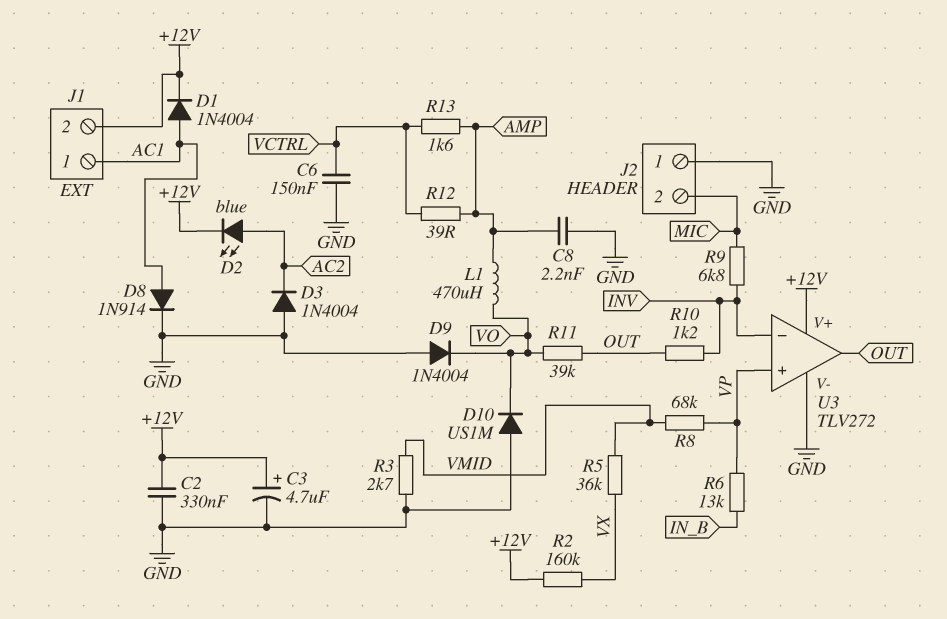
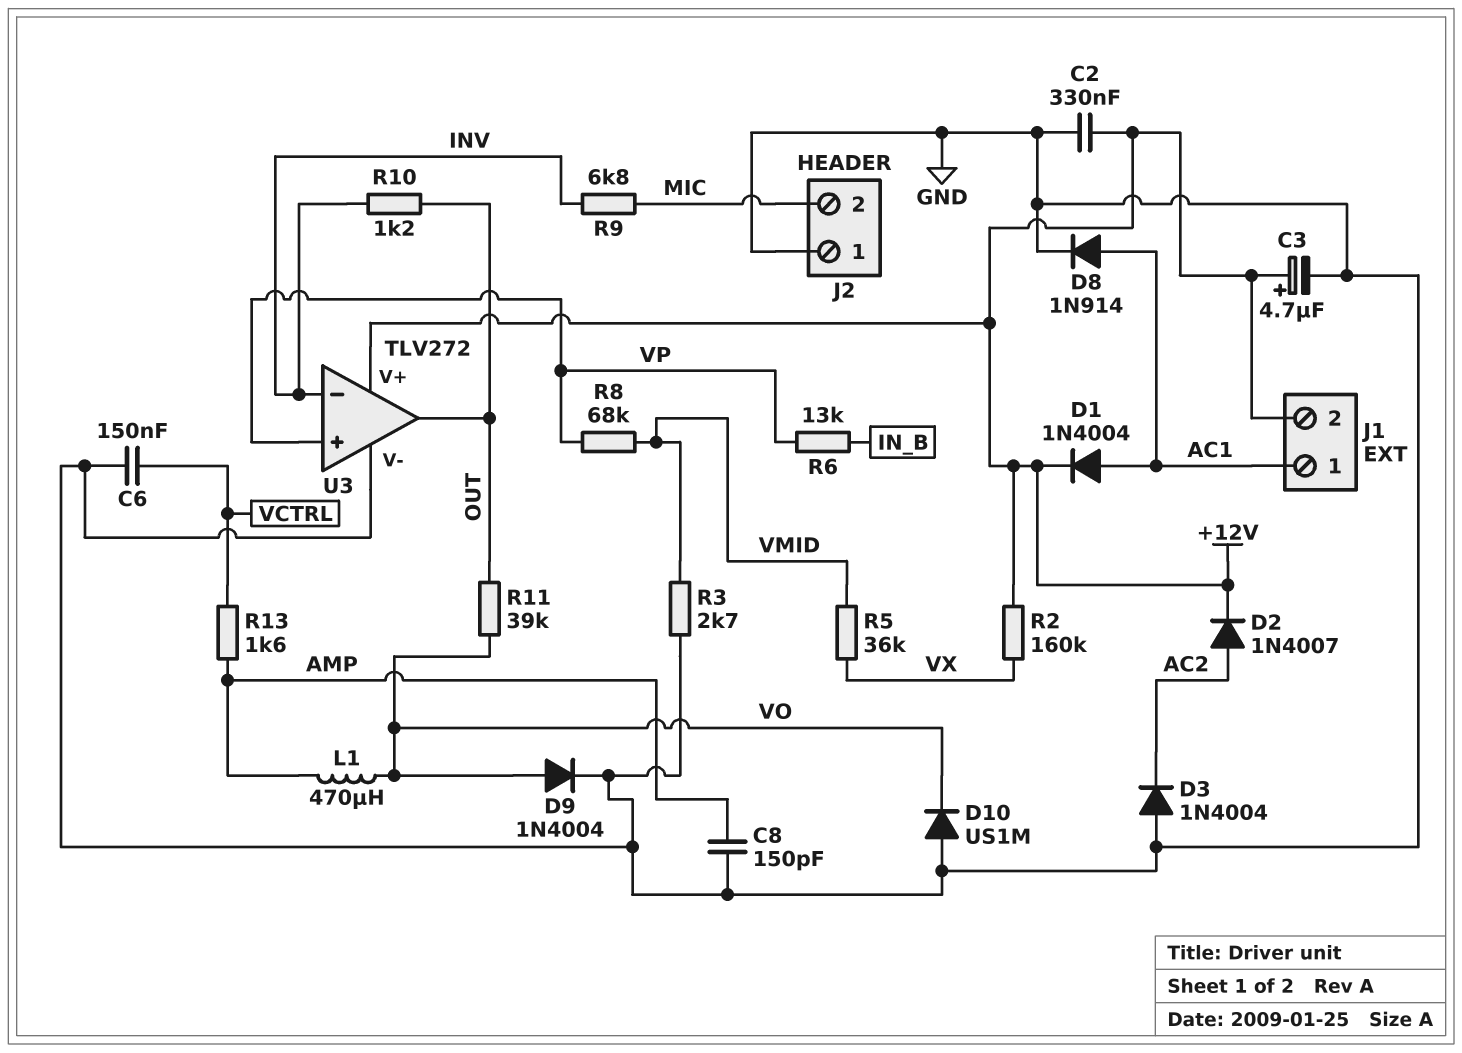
C8: 2.2nF (AMP, GND) -> 150pF (AMP, GND)
D2: LED blue (A AC2, K +12V) -> diode 1N4007 (A AC2, K +12V)
D9: diode 1N4004 (A GND, K VO) -> diode 1N4004 (A VO, K GND)
R12: 39 (AMP, VCTRL) -> none

